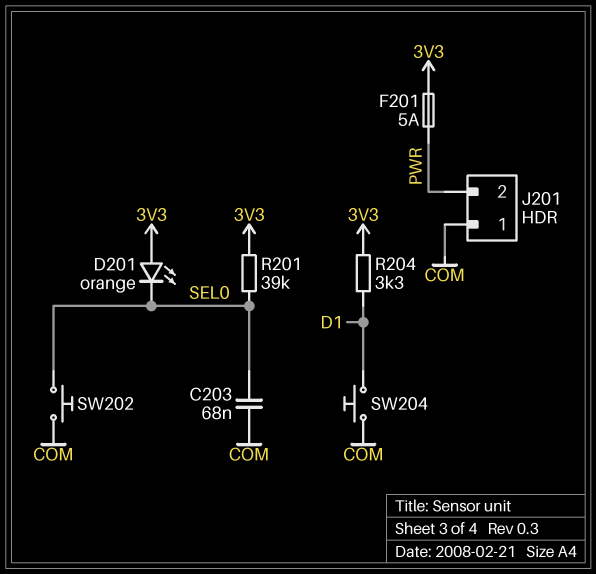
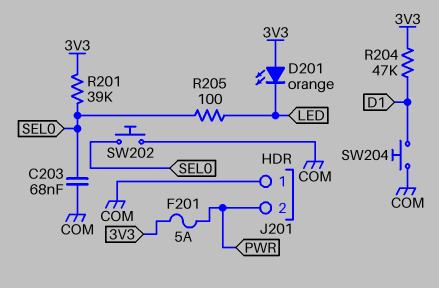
D201: LED orange (A 3V3, K SEL0) -> LED orange (A 3V3, K LED)
R204: 3.3k (3V3, D1) -> 47k (3V3, D1)
R205: none -> 100 (LED, SEL0)

